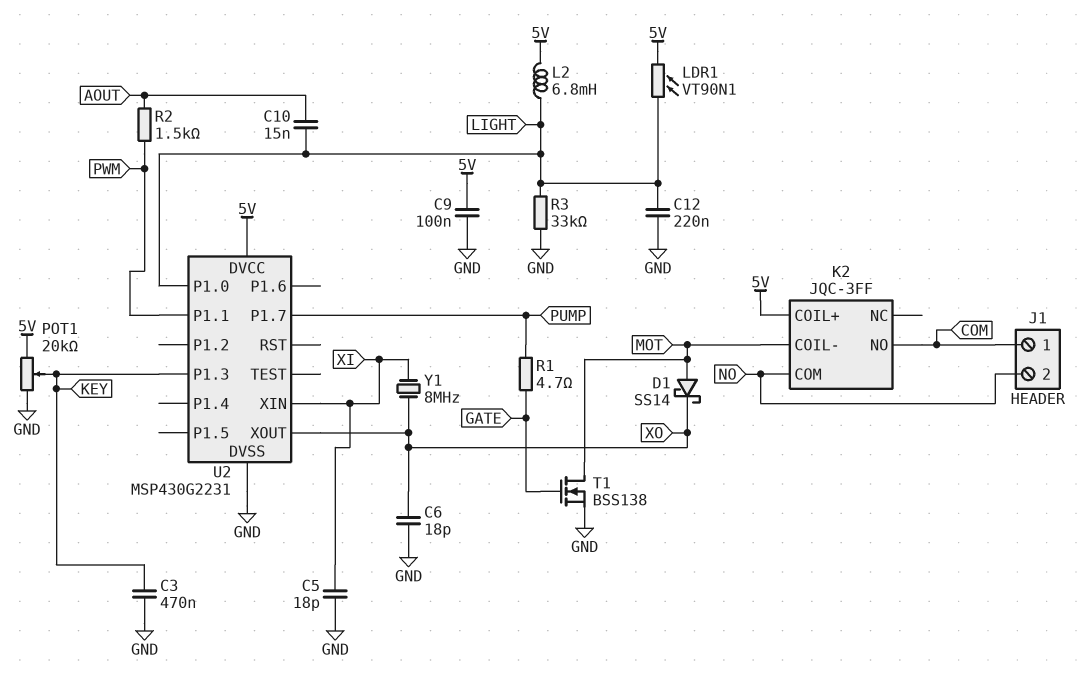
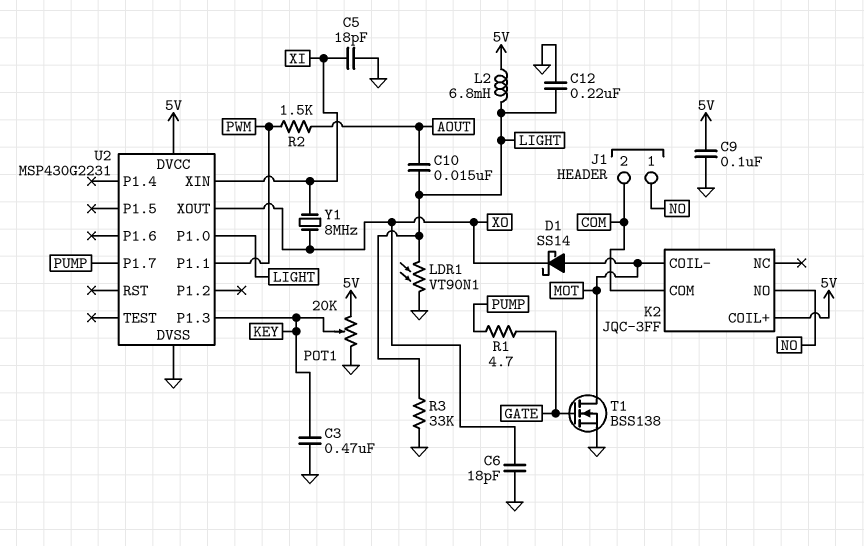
J1 pin 1: COM -> NO
J1 pin 2: NO -> COM
K2 pin COM: NO -> COM
K2 pin NO: COM -> NO
LDR1: VT90N1 (5V, LIGHT) -> VT90N1 (GND, LIGHT)

